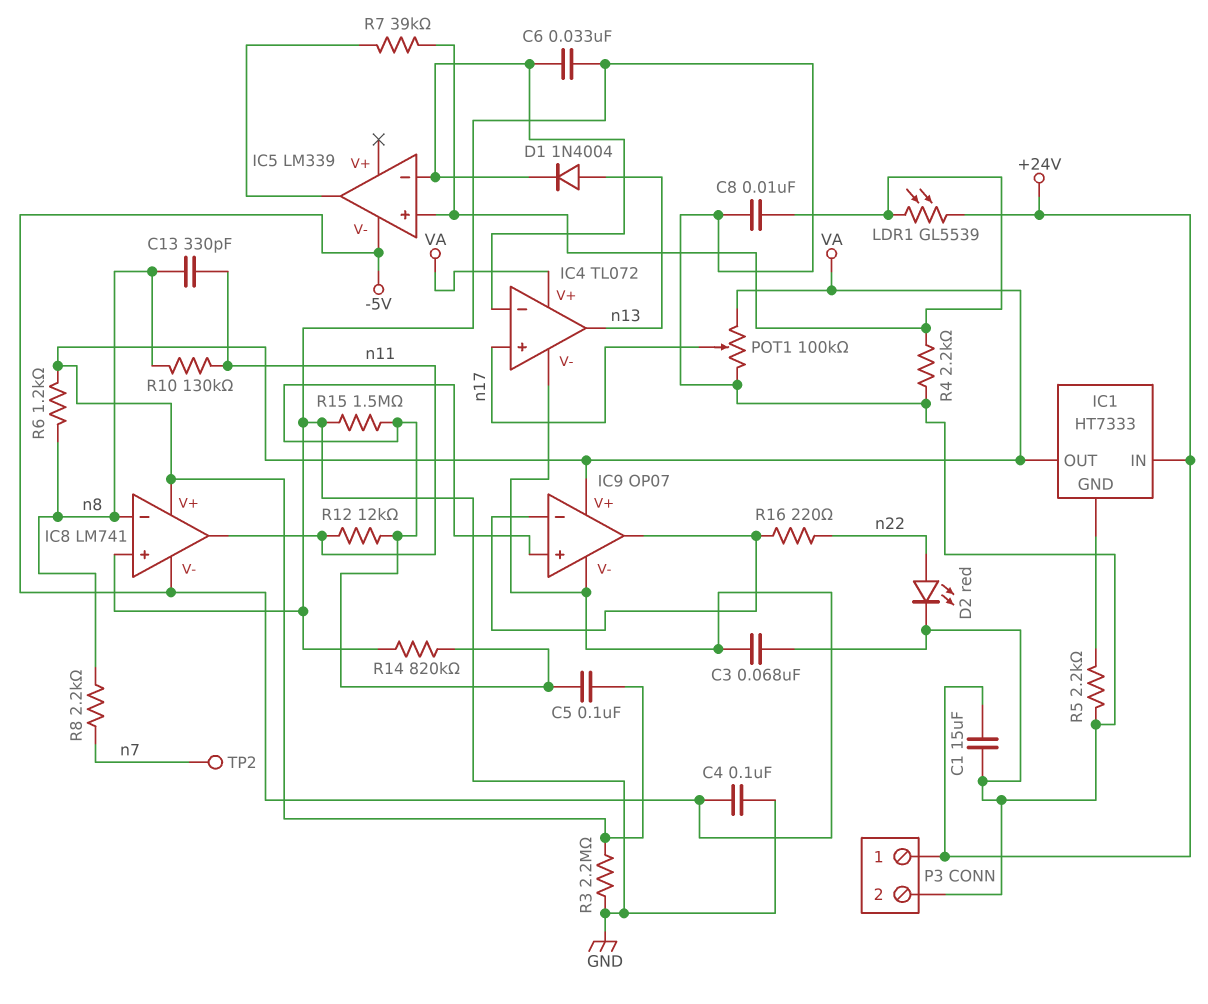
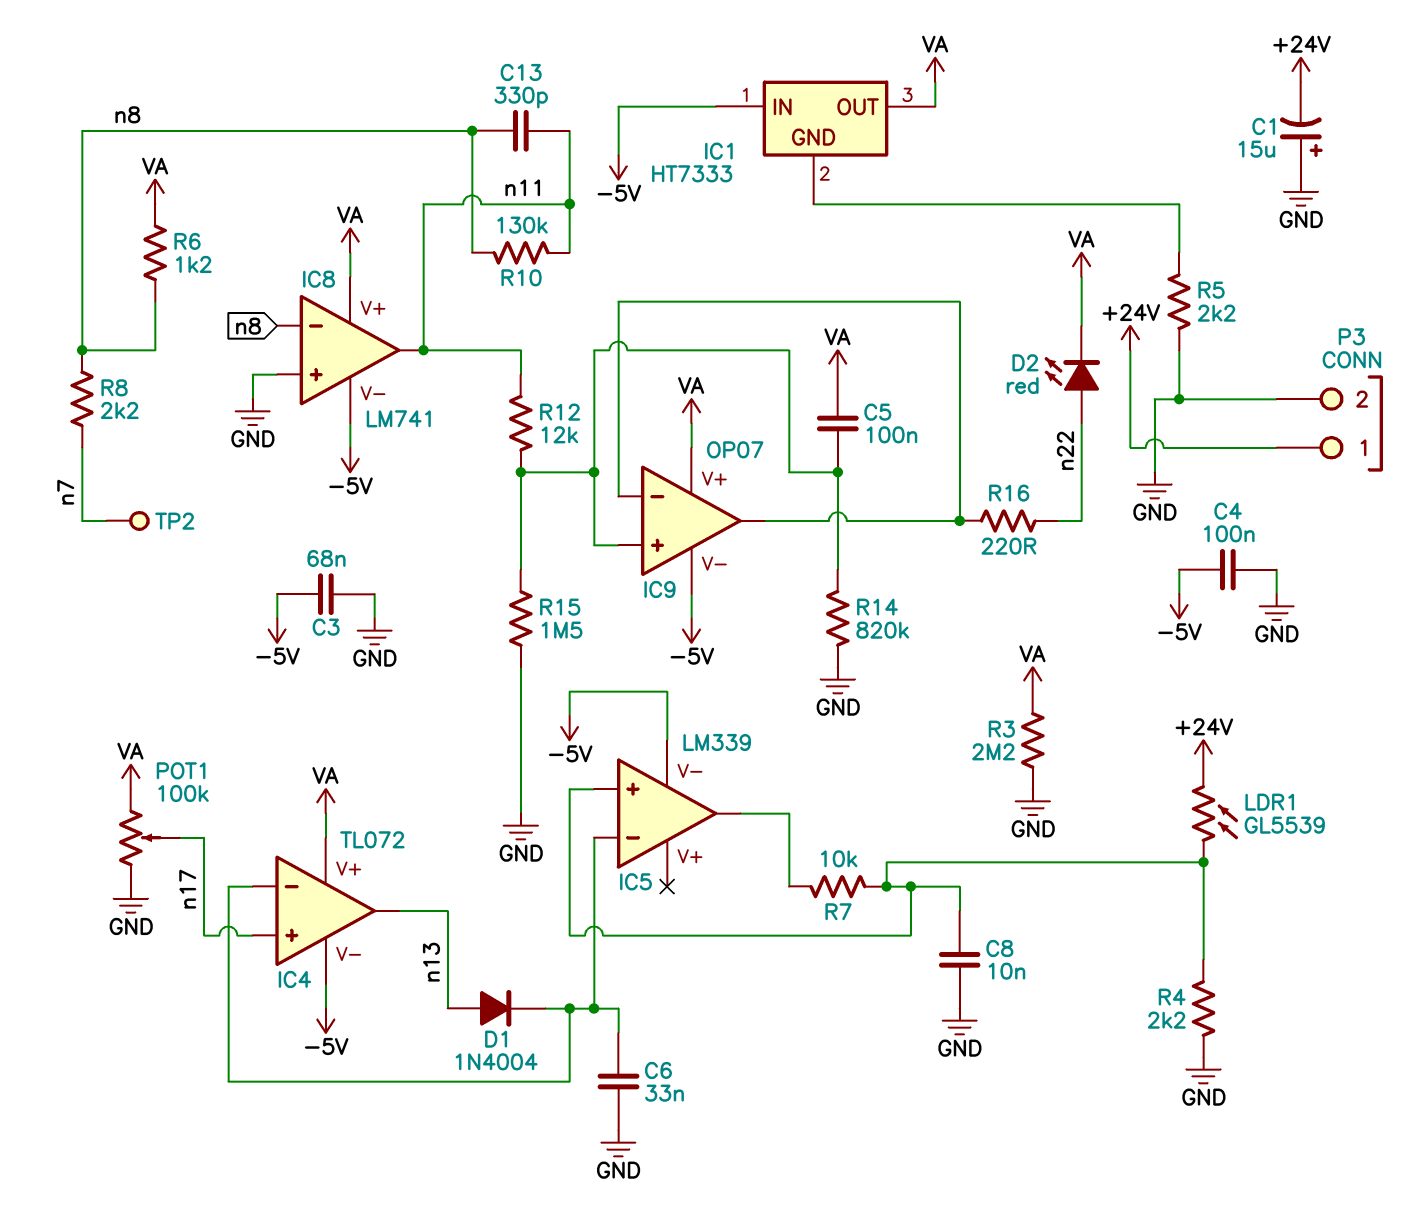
C1: 15uF (+24V, GND) -> 15uF (plus GND, minus +24V)
D2: LED red (A n22, K GND) -> LED red (A n22, K VA)
IC1 pin IN: +24V -> -5V
R7: 39k (IC5/in+, IC5/out) -> 10k (IC5/in+, IC5/out)

